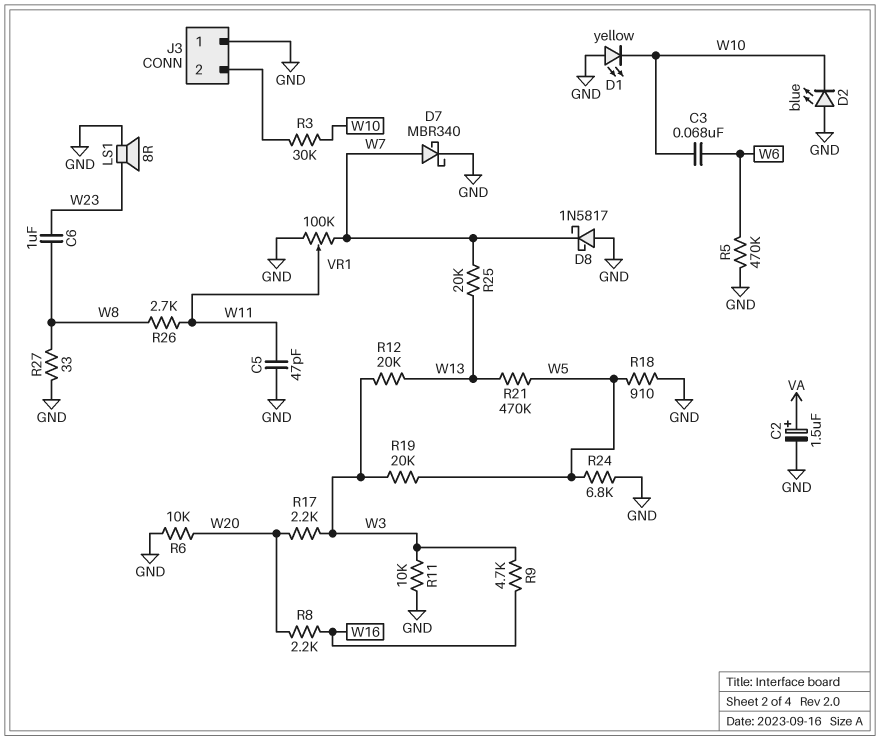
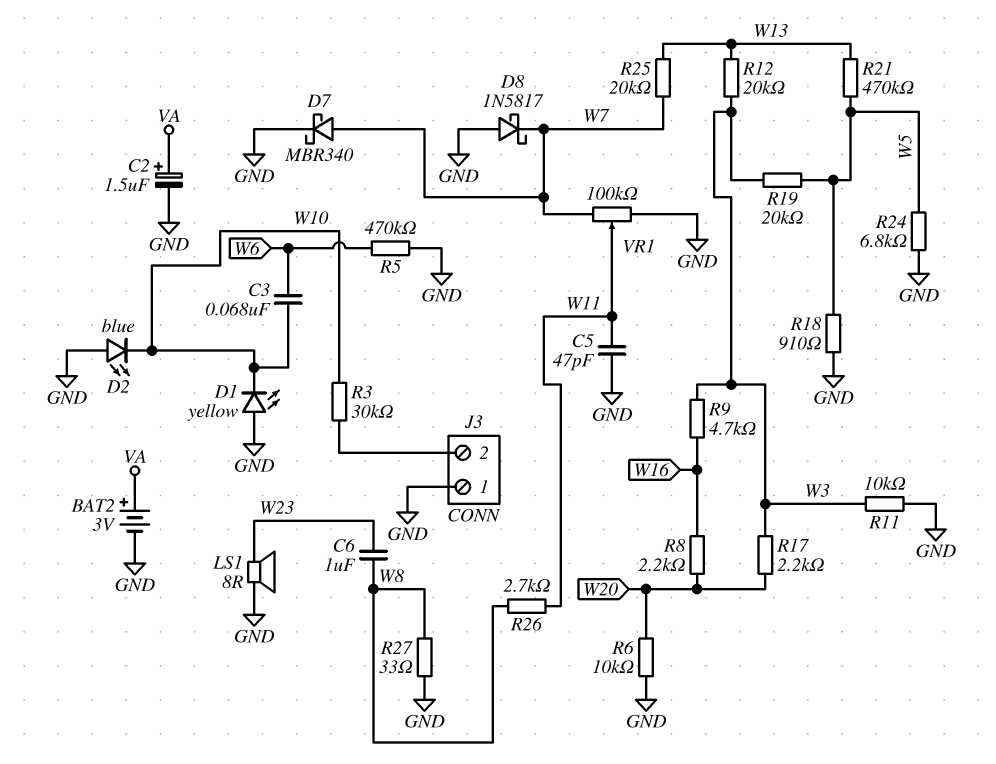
BAT2: none -> 3V (plus VA, minus GND)

